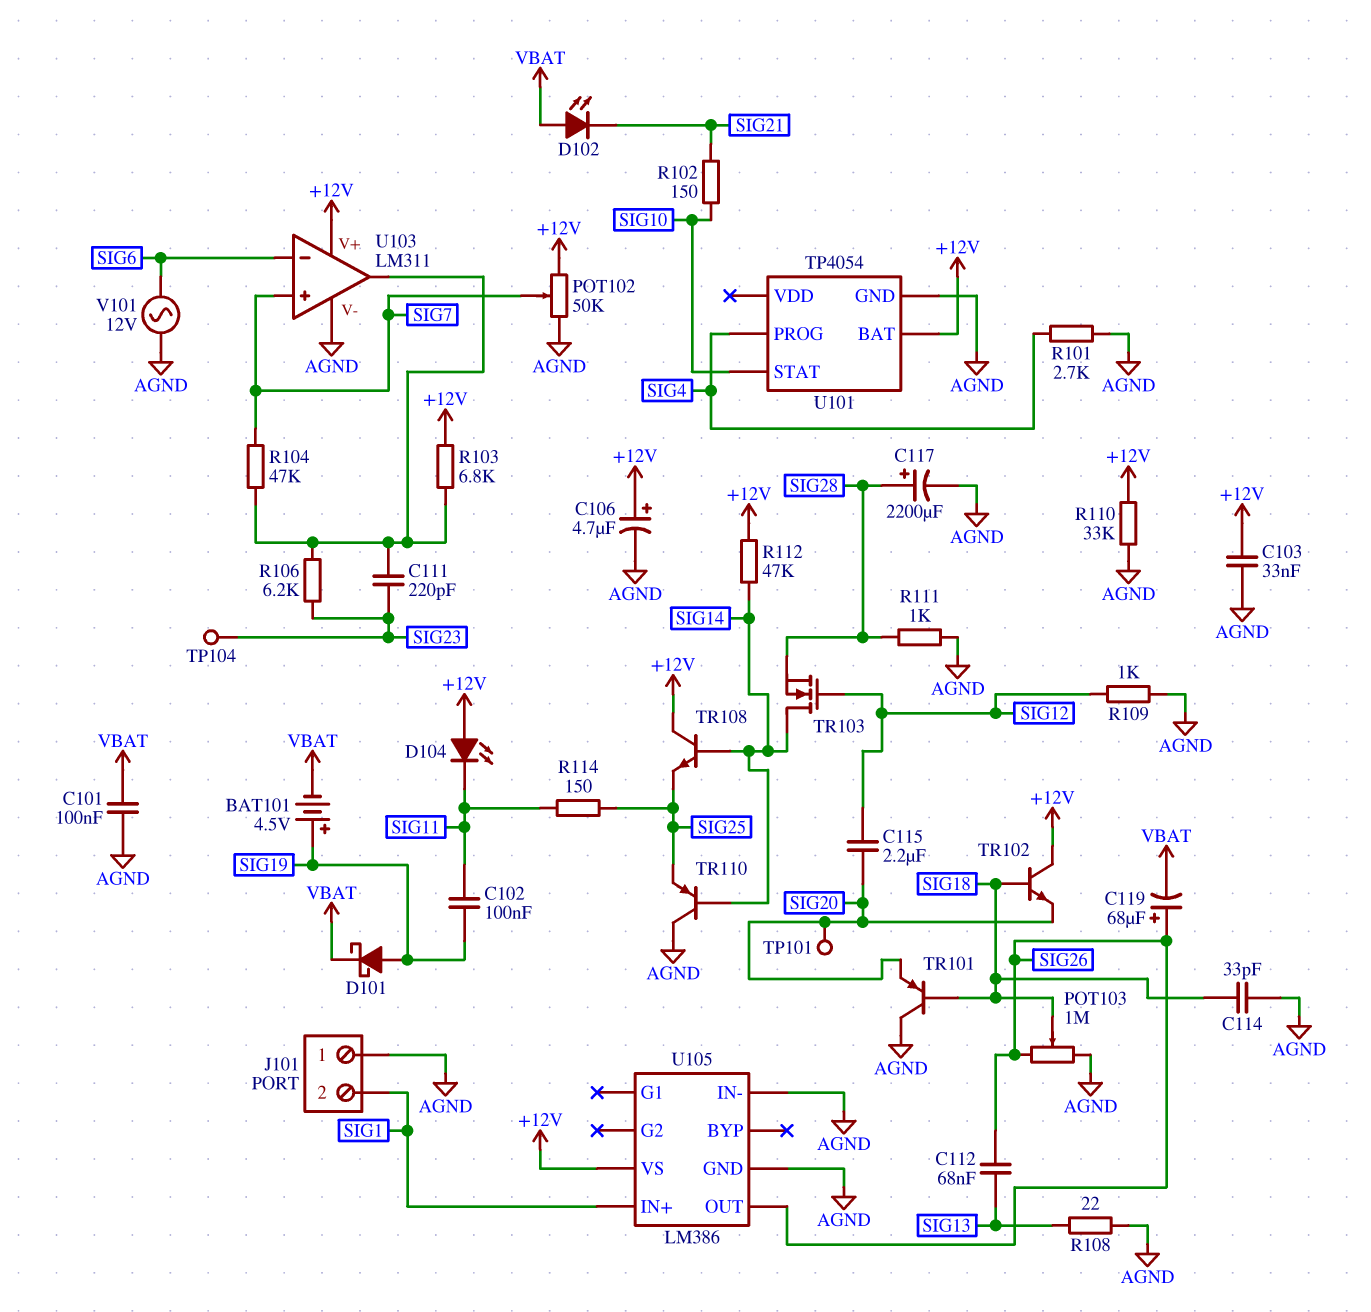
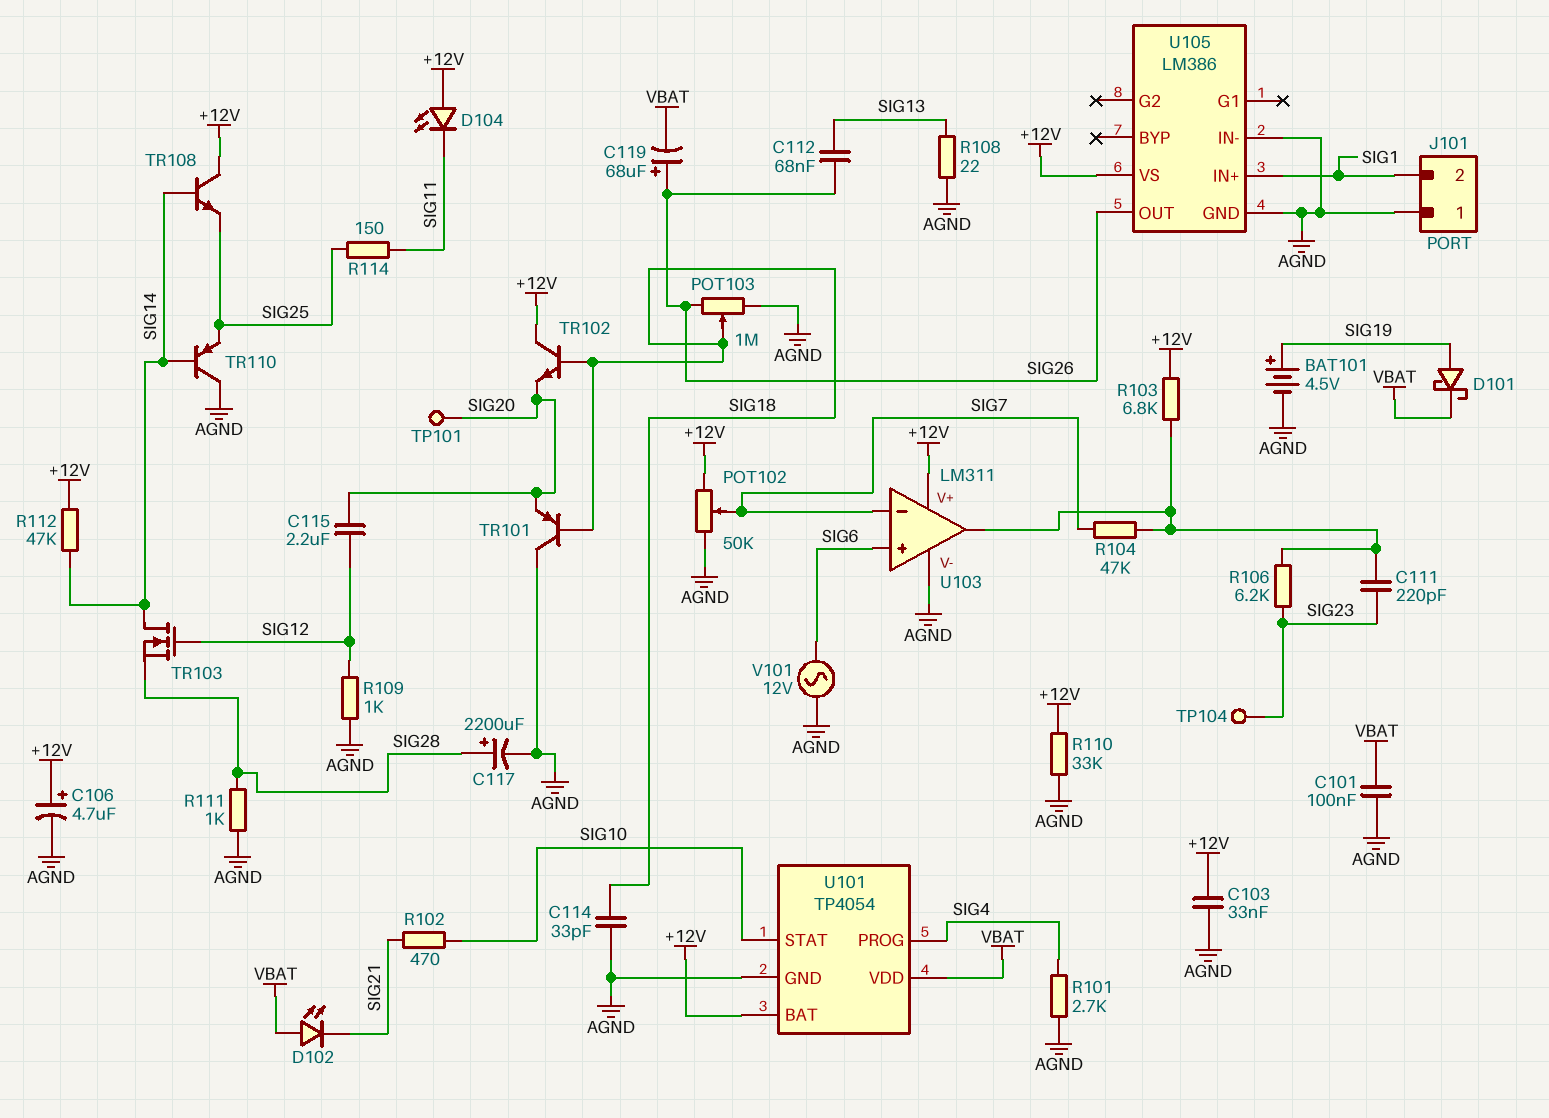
BAT101: 4.5V (plus SIG19, minus VBAT) -> 4.5V (plus SIG19, minus AGND)
C102: 100nF (SIG11, SIG19) -> none
R102: 150 (SIG10, SIG21) -> 470 (SIG10, SIG21)
U101 pin VDD: none -> VBAT
U103 pin in+: SIG7 -> SIG6
U103 pin in-: SIG6 -> SIG7

